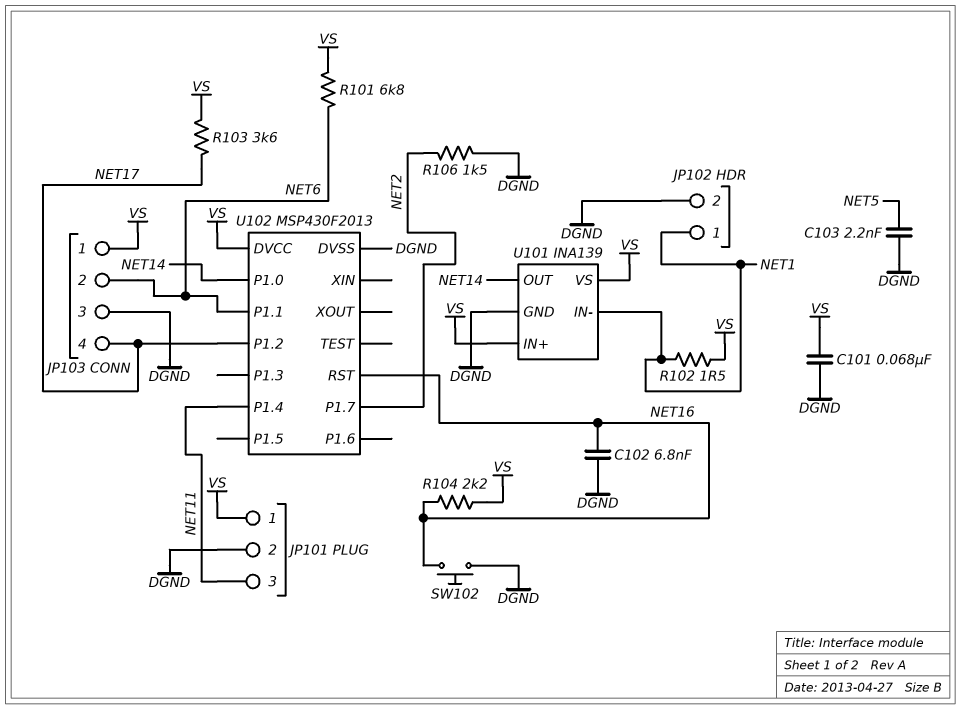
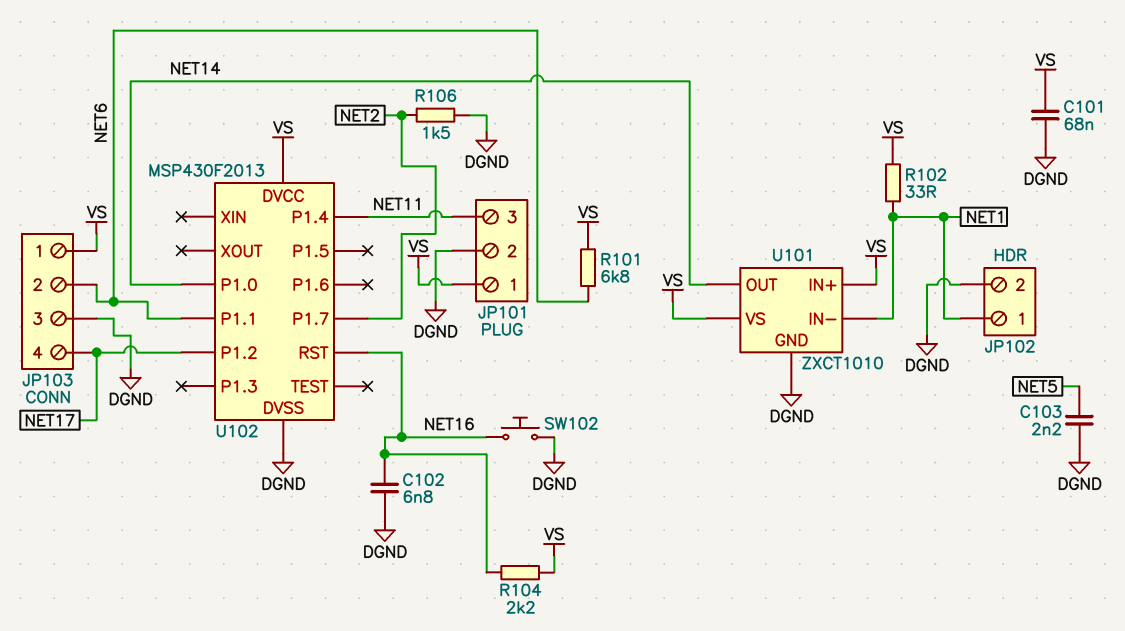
R102: 1.5 (NET1, VS) -> 33 (NET1, VS)
R103: 3.6k (NET17, VS) -> none
U101: INA139 -> ZXCT1010

